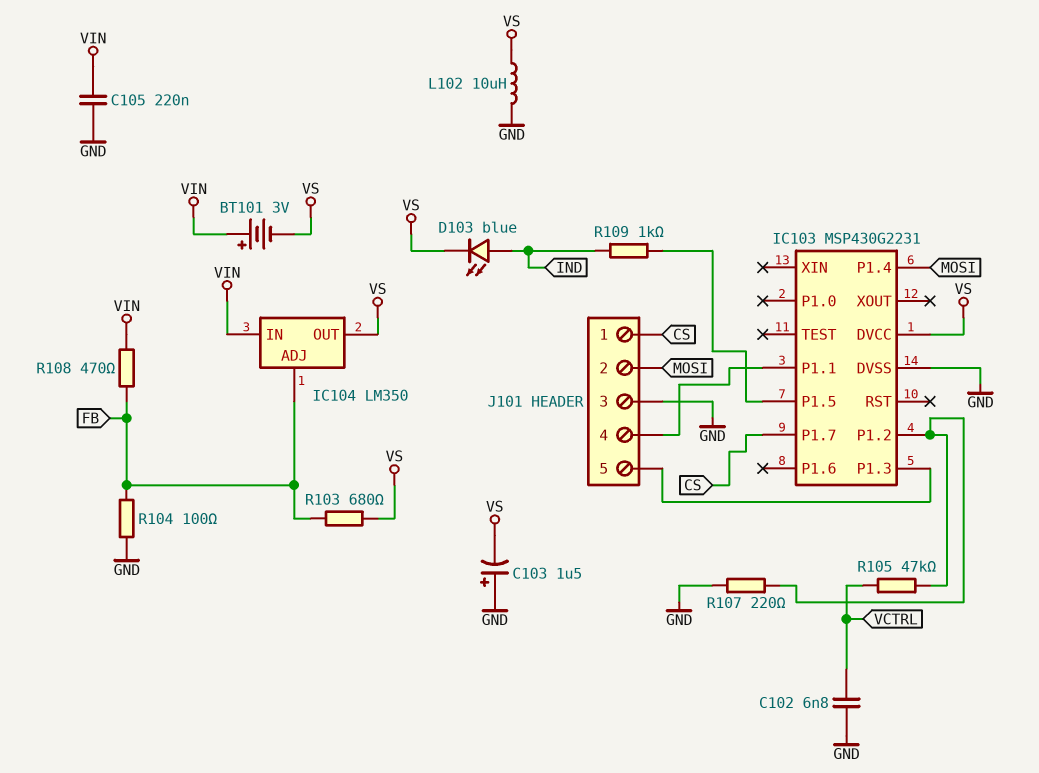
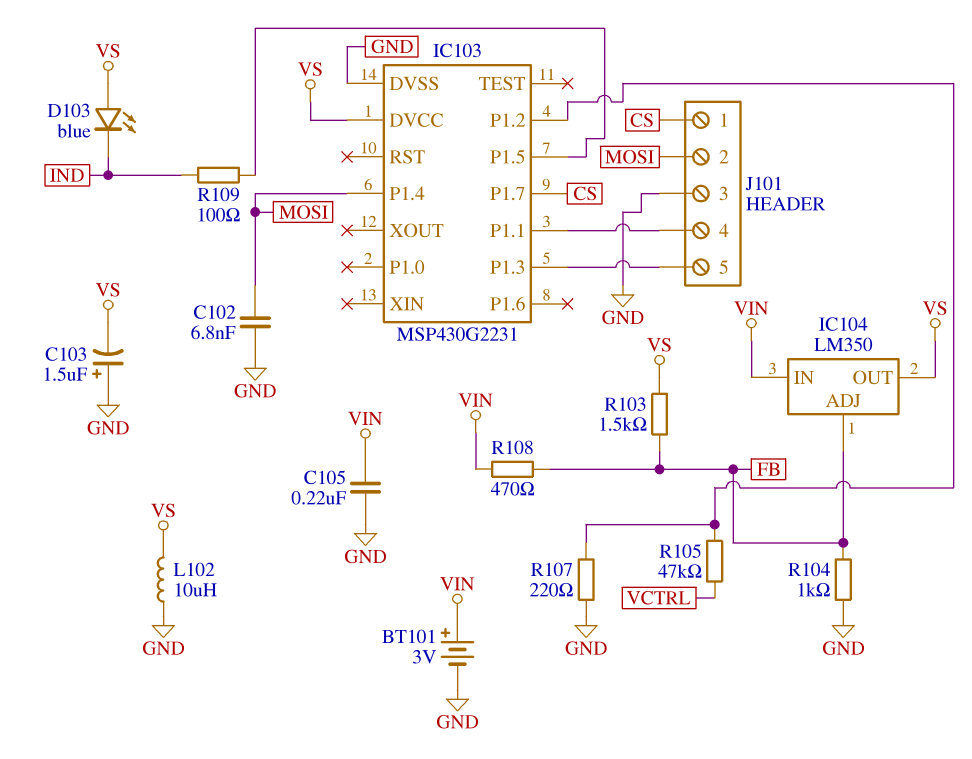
BT101: 3V (plus VIN, minus VS) -> 3V (plus VIN, minus GND)
C102: 6.8nF (GND, VCTRL) -> 6.8nF (GND, MOSI)
D103: LED blue (A IND, K VS) -> LED blue (A VS, K IND)
R103: 680 (FB, VS) -> 1.5k (FB, VS)
R104: 100 (FB, GND) -> 1k (FB, GND)
R109: 1k (IC103/P1.5, IND) -> 100 (IC103/P1.5, IND)

